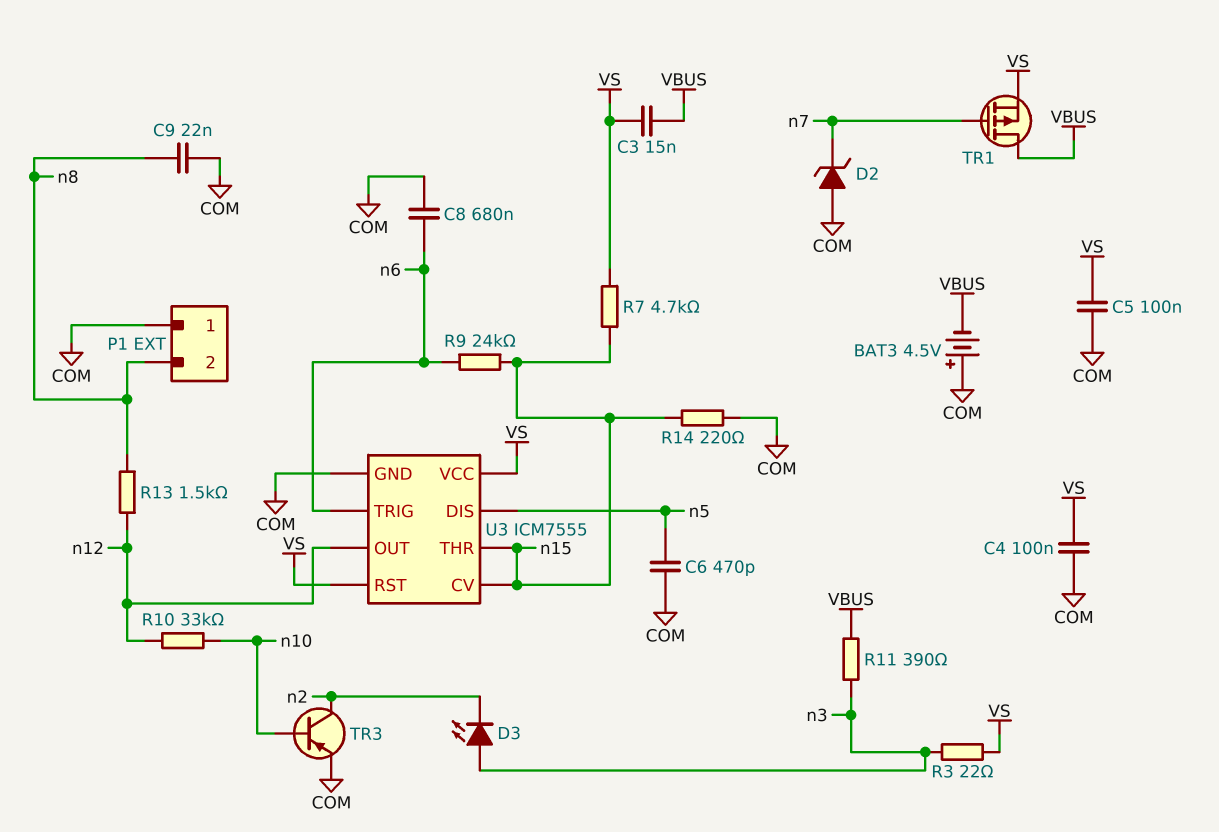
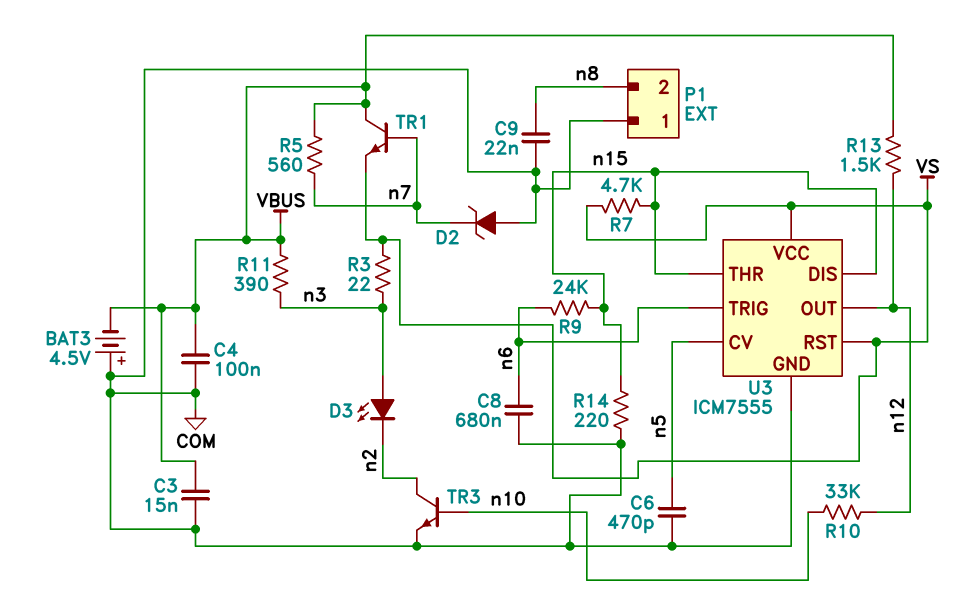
C3: 15nF (VBUS, VS) -> 15nF (COM, VBUS)
C4: 100nF (COM, VS) -> 100nF (COM, VBUS)
C5: 100nF (COM, VS) -> none
R5: none -> 560 (VBUS, n7)
R13: 1.5k (n8, n12) -> 1.5k (VBUS, n12)
TR1: PMOS (G n7, D VBUS, S VS) -> NPN (B n7, C VBUS, E VS)
TR3: PNP (B n10, C n2, E COM) -> NPN (B n10, C n2, E COM)
U3 pin CV: n15 -> n5
U3 pin DIS: n5 -> n15

